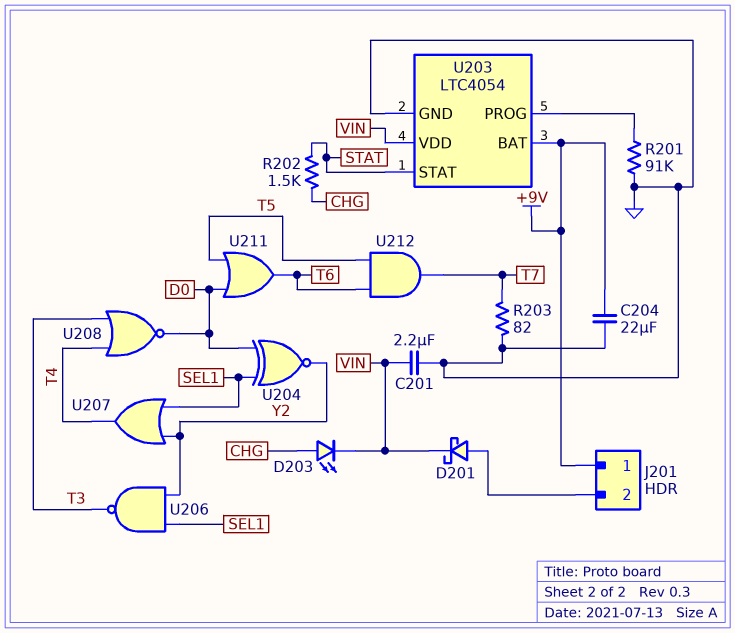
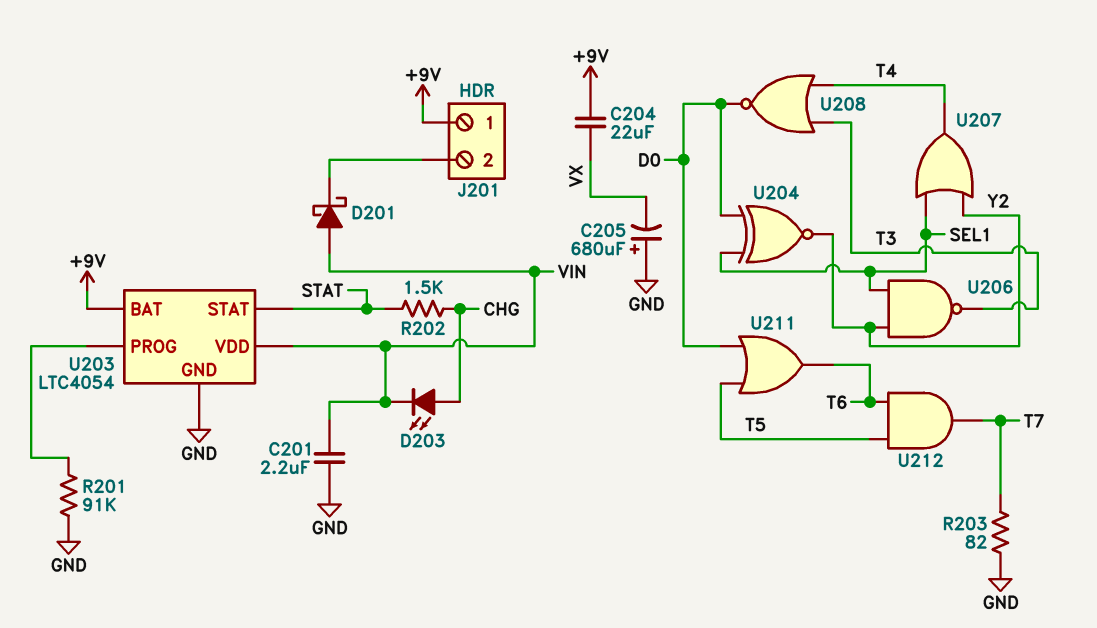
C204: 22uF (+9V, GND) -> 22uF (+9V, VX)
C205: none -> 680uF (plus GND, minus VX)
D201: schottky (A J201/2, K VIN) -> schottky (A VIN, K J201/2)

